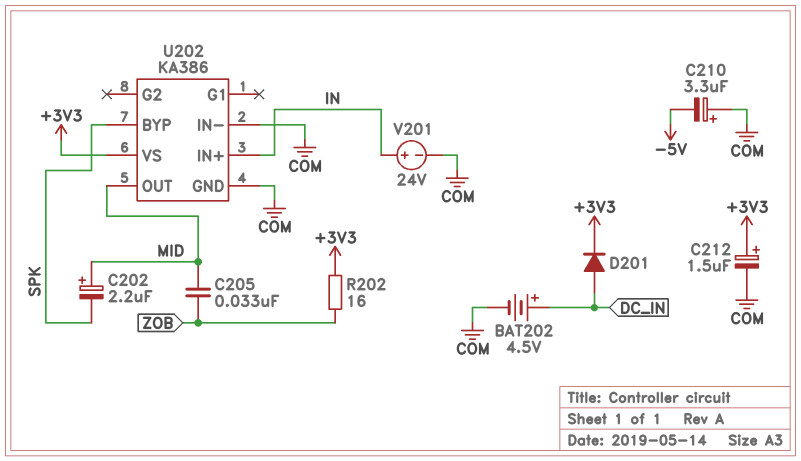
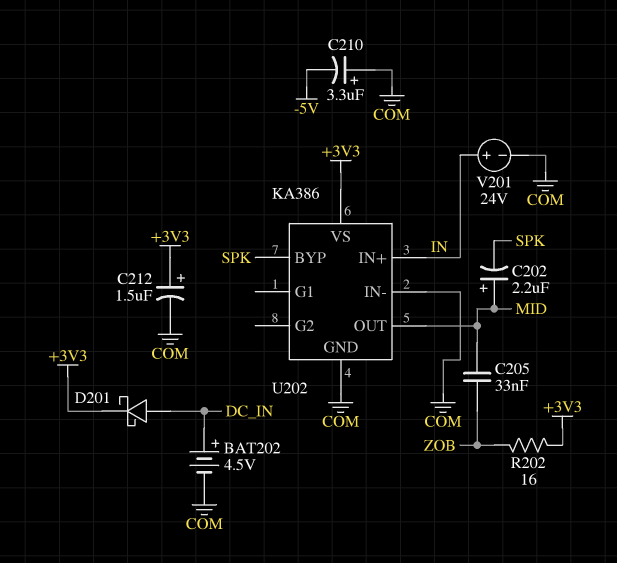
D201: diode (A DC_IN, K +3V3) -> schottky (A DC_IN, K +3V3)

